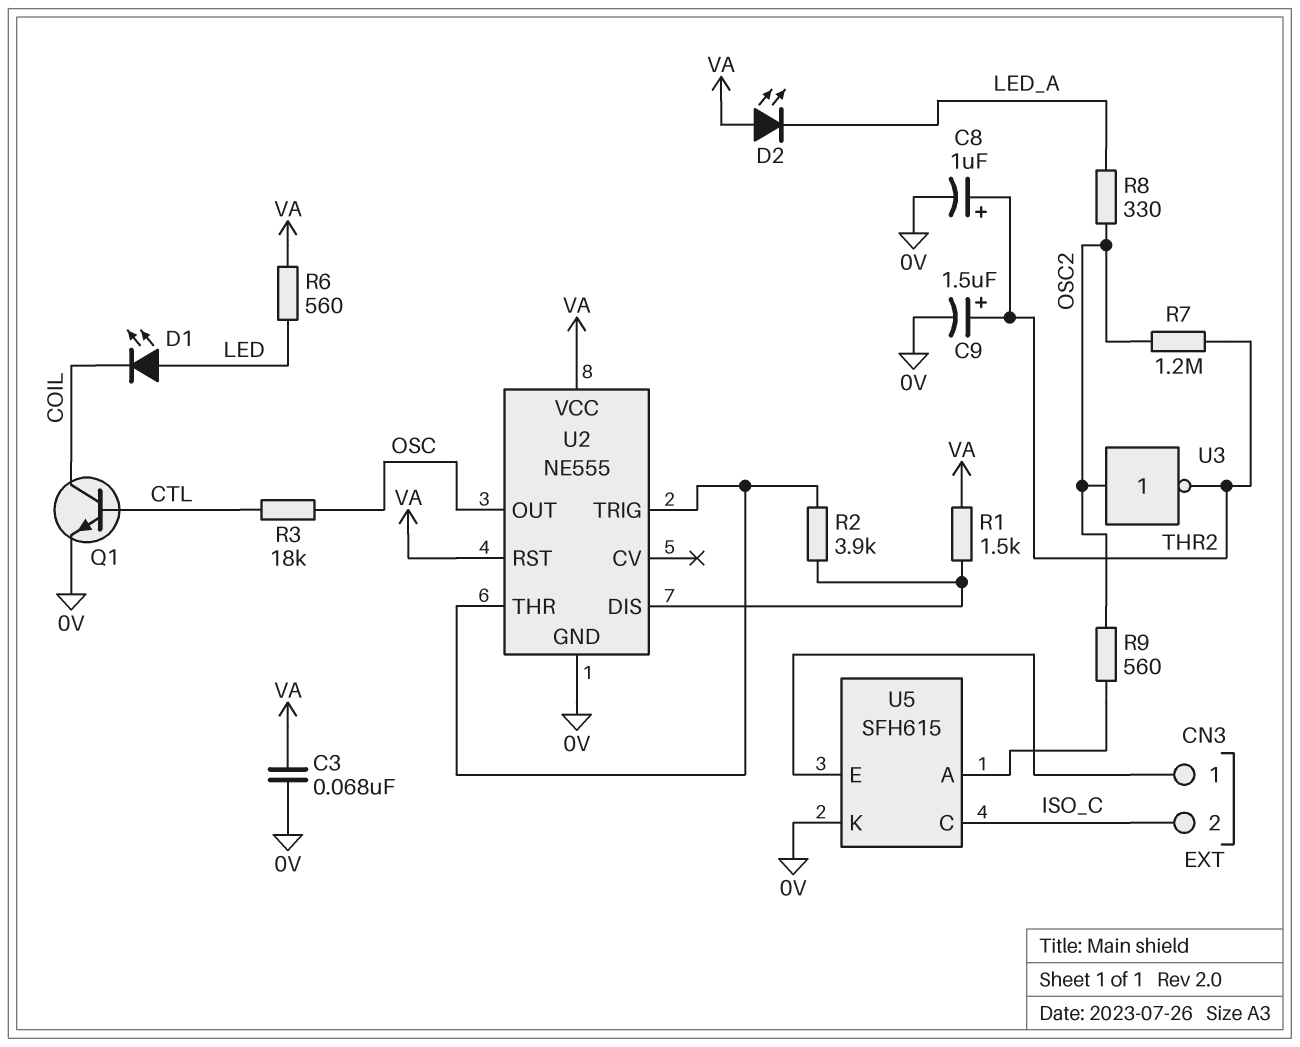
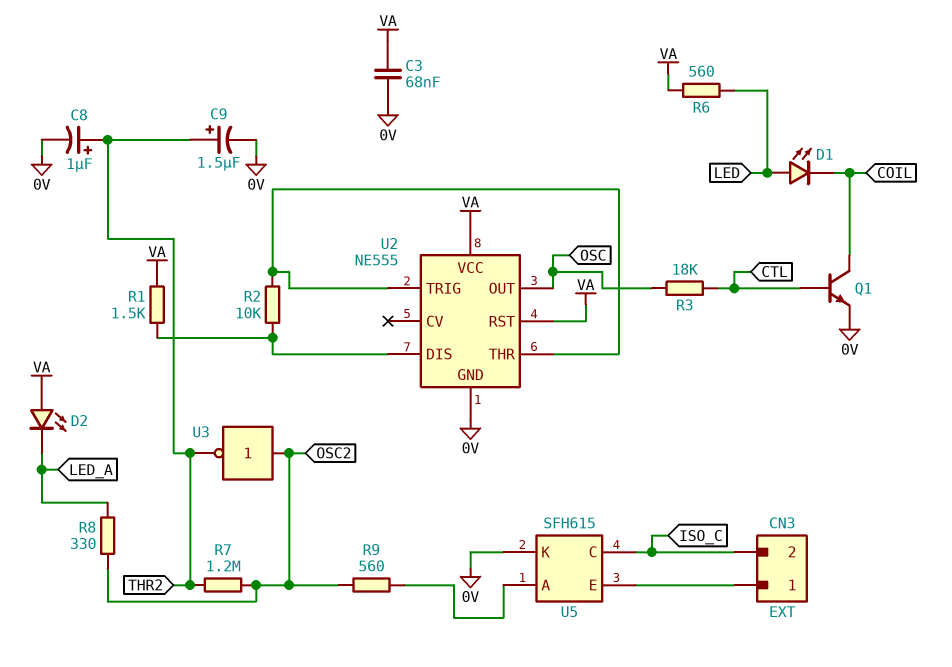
R2: 3.9k (U2/DIS, U2/THR) -> 10k (U2/DIS, U2/THR)

